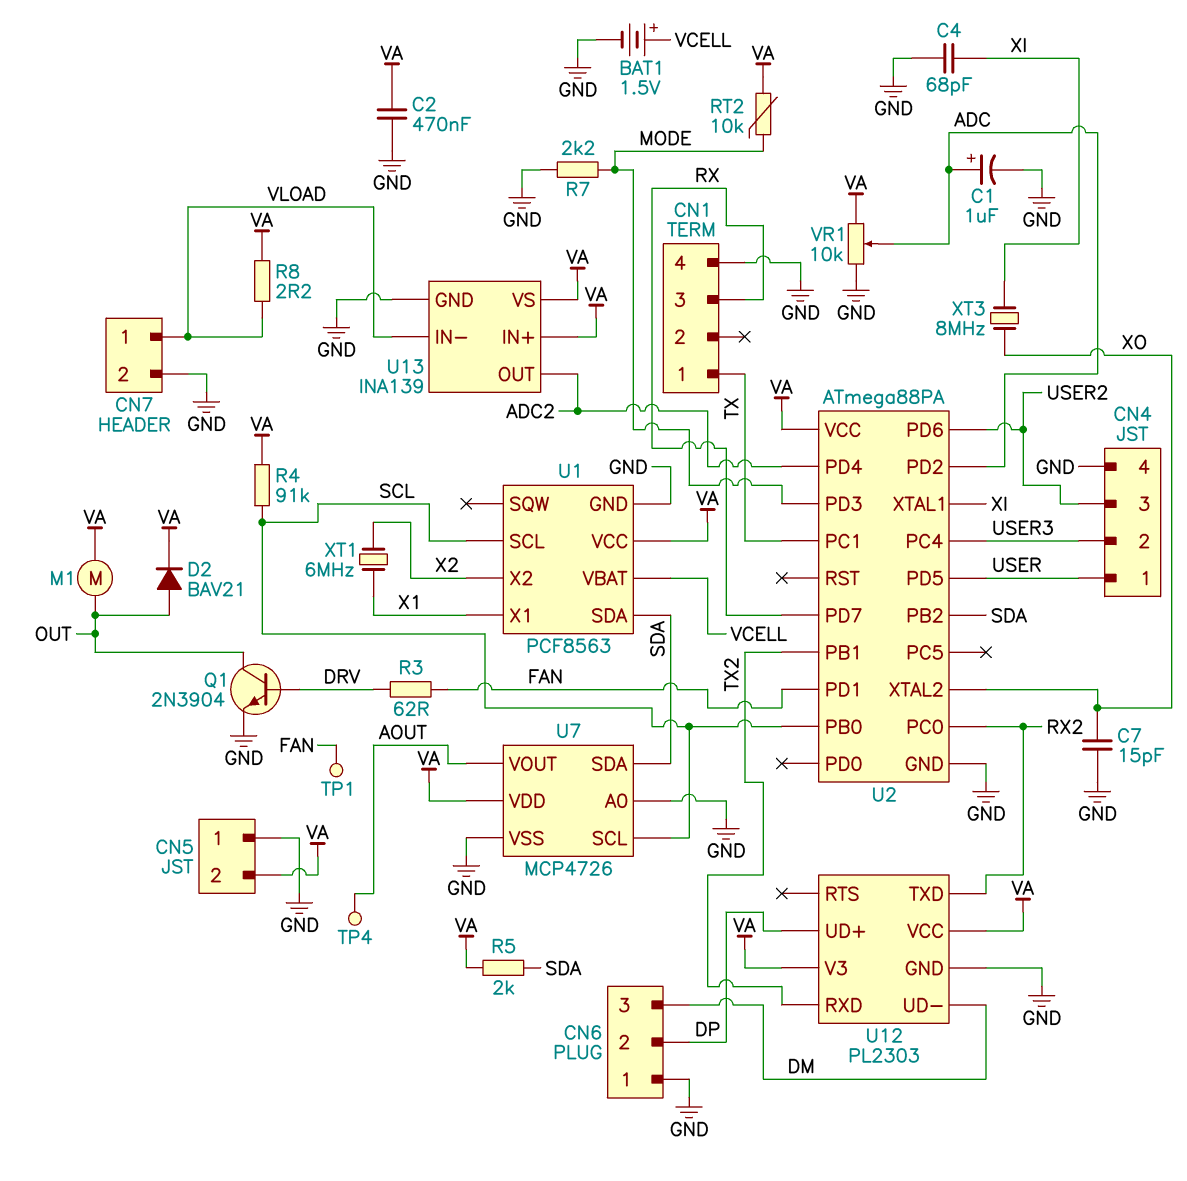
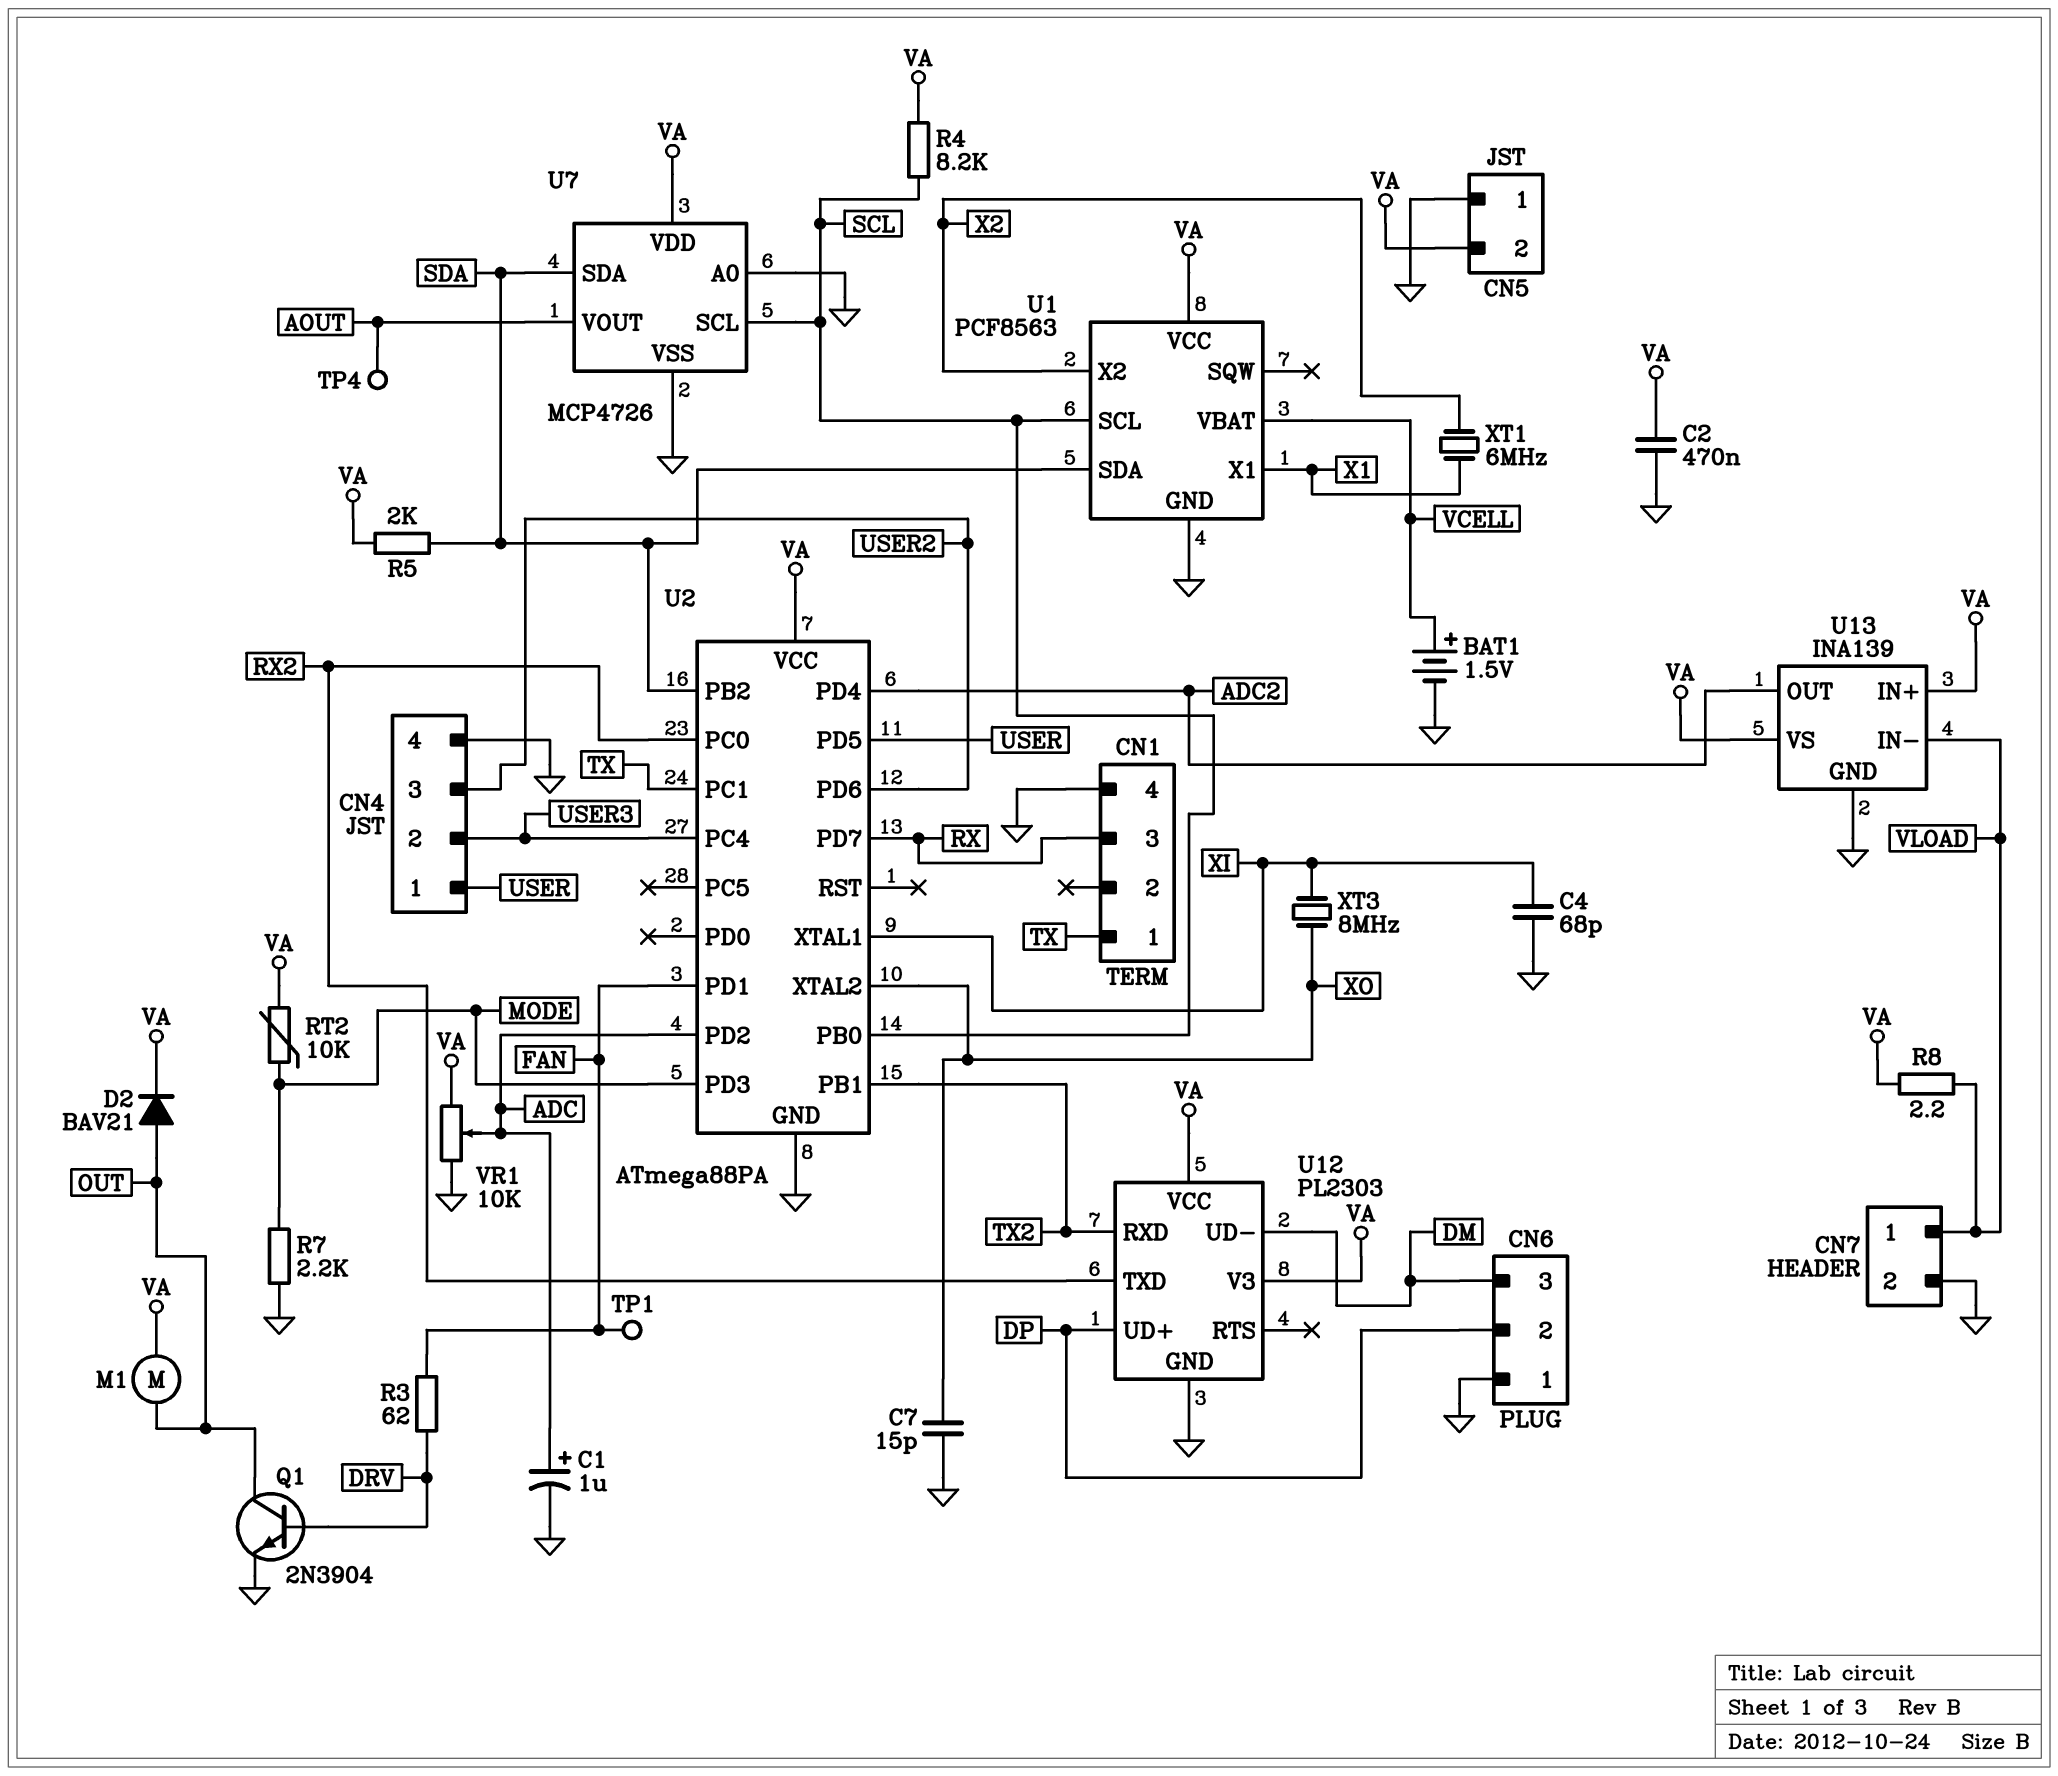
R4: 91k (SCL, VA) -> 8.2k (SCL, VA)

